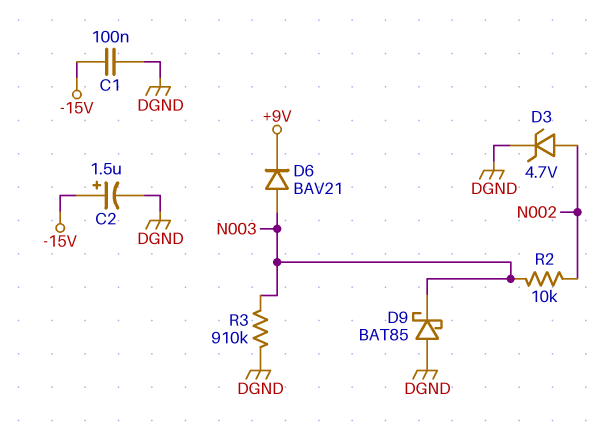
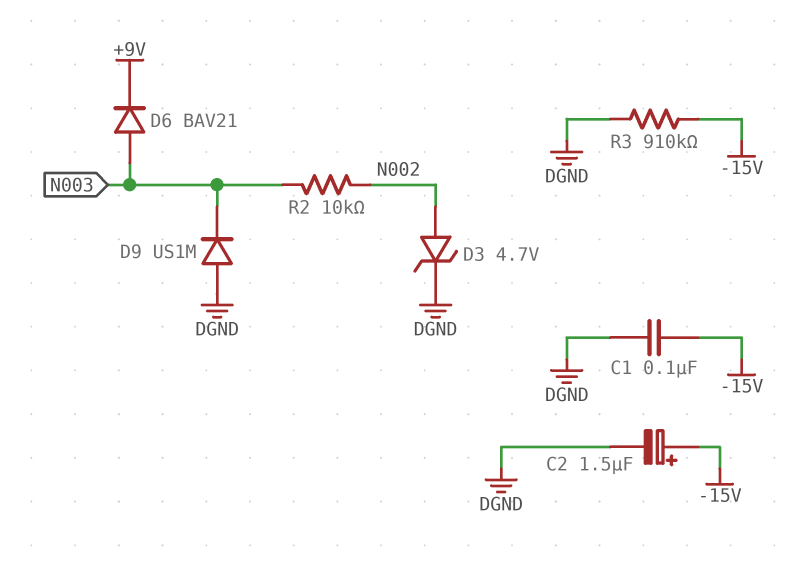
D9: schottky BAT85 (A DGND, K N003) -> diode US1M (A DGND, K N003)
R3: 910k (DGND, N003) -> 910k (-15V, DGND)

